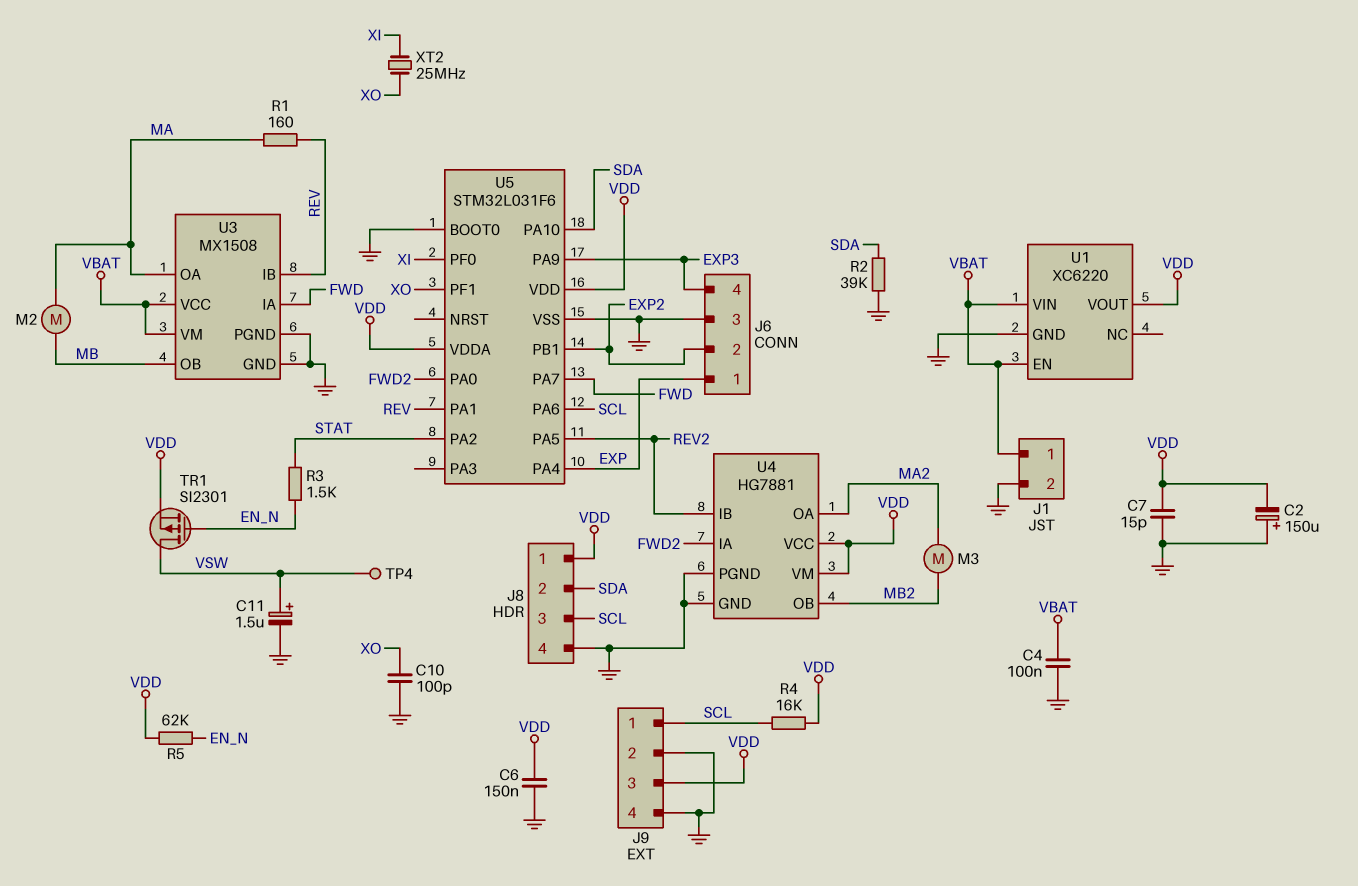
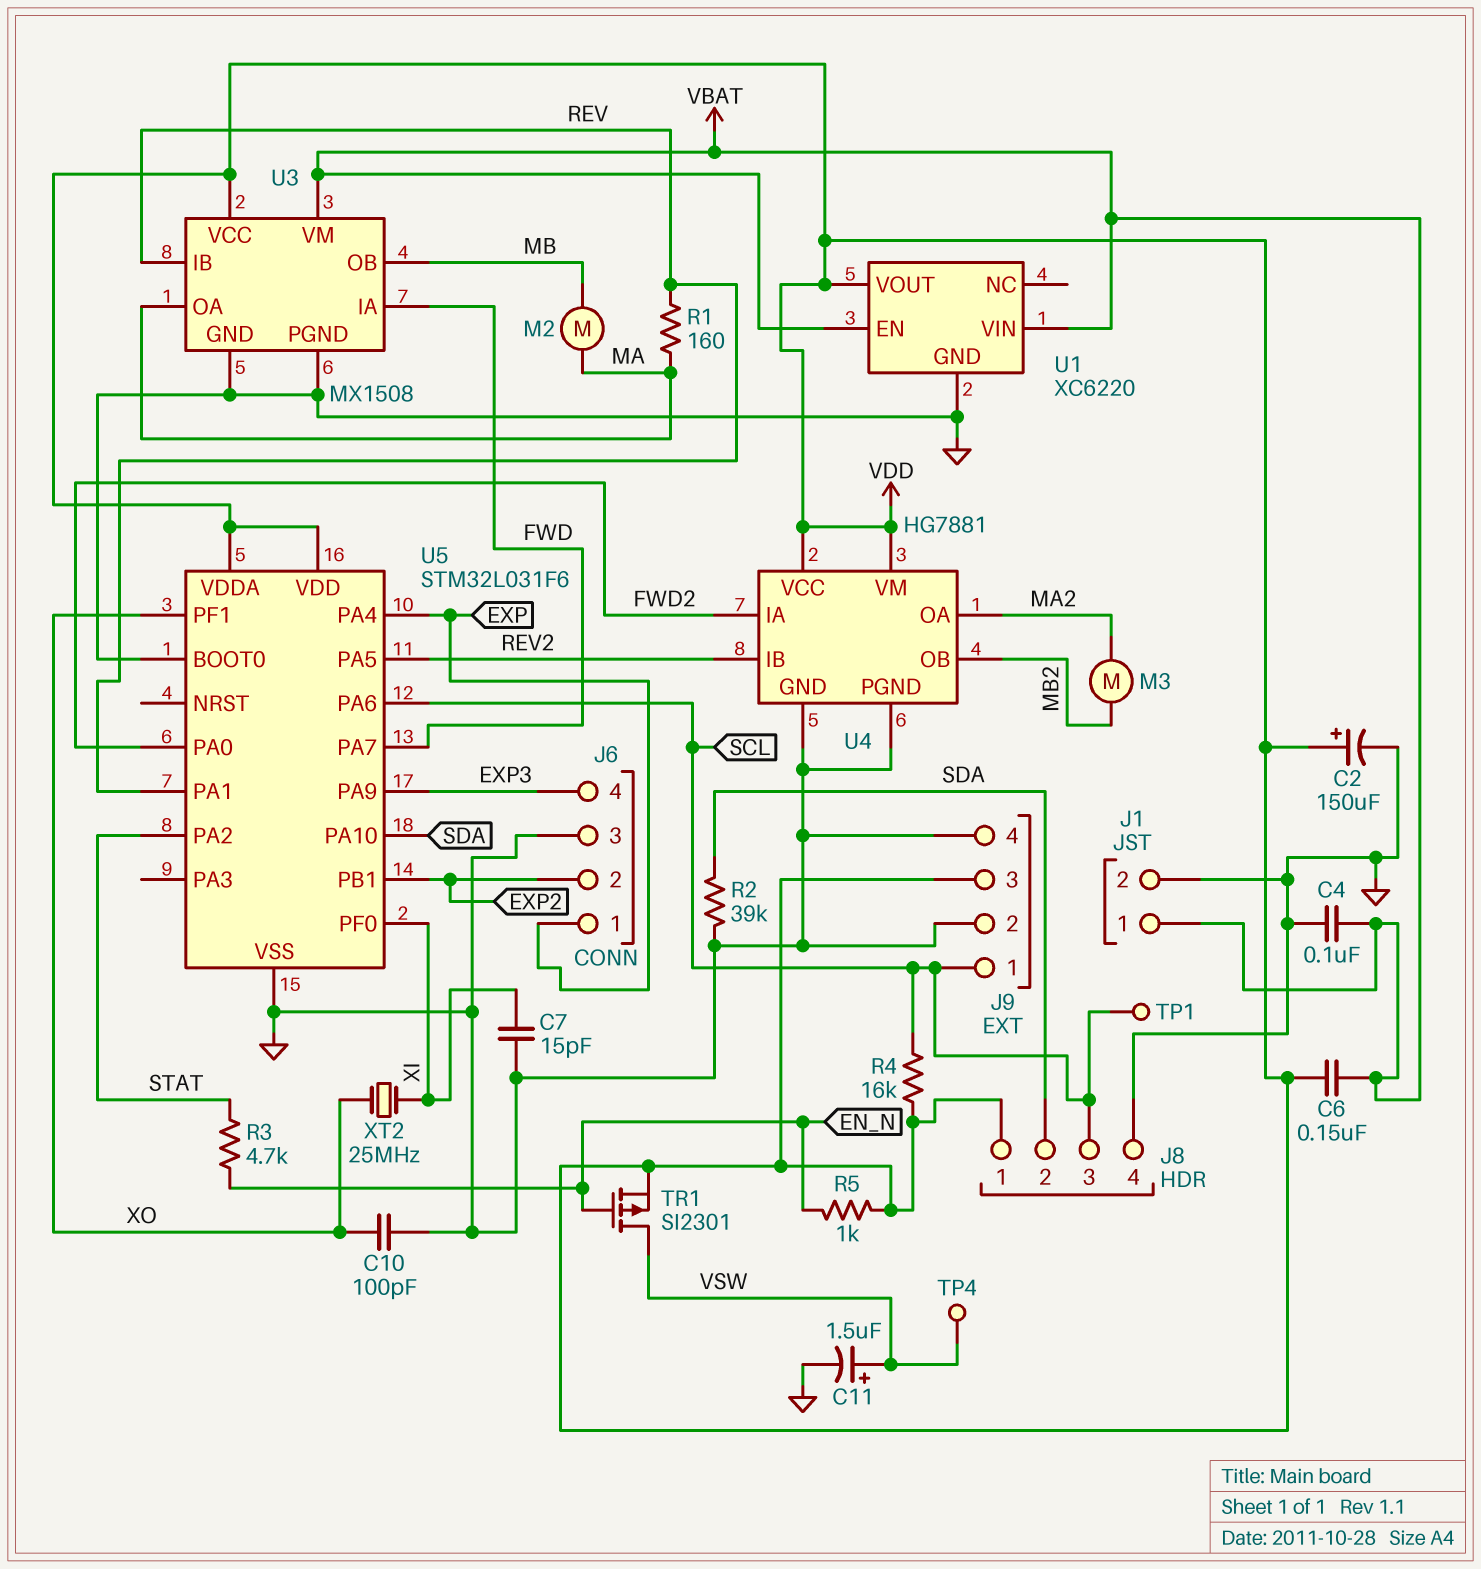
C2: 150uF (plus GND, minus VDD) -> 150uF (plus VDD, minus GND)
C6: 150nF (GND, VDD) -> 150nF (VBAT, VDD)
C7: 15pF (GND, VDD) -> 15pF (GND, XI)
R3: 1.5k (EN_N, STAT) -> 4.7k (EN_N, STAT)
R5: 62k (EN_N, VDD) -> 1k (EN_N, VDD)
TP1: none -> test point (SCL)
U3 pin VCC: VBAT -> VDD

